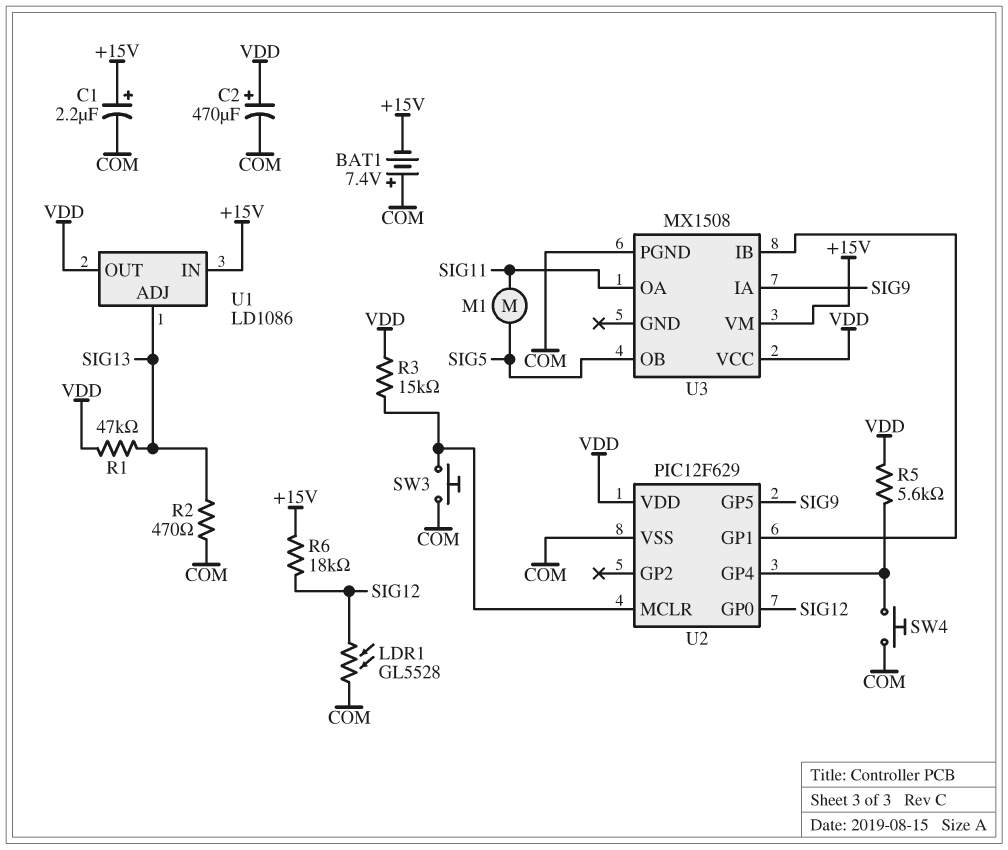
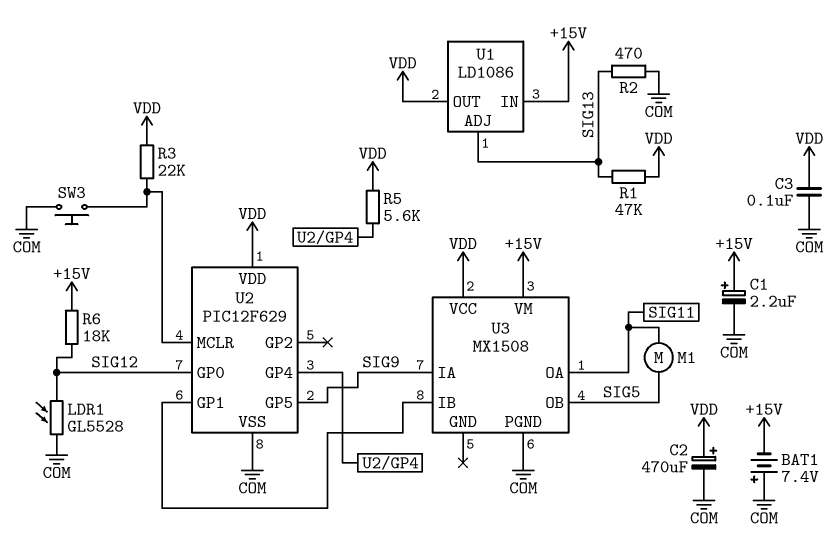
C3: none -> 100nF (COM, VDD)
R3: 15k (U2/MCLR, VDD) -> 22k (U2/MCLR, VDD)
SW4: button (COM, U2/GP4) -> none

